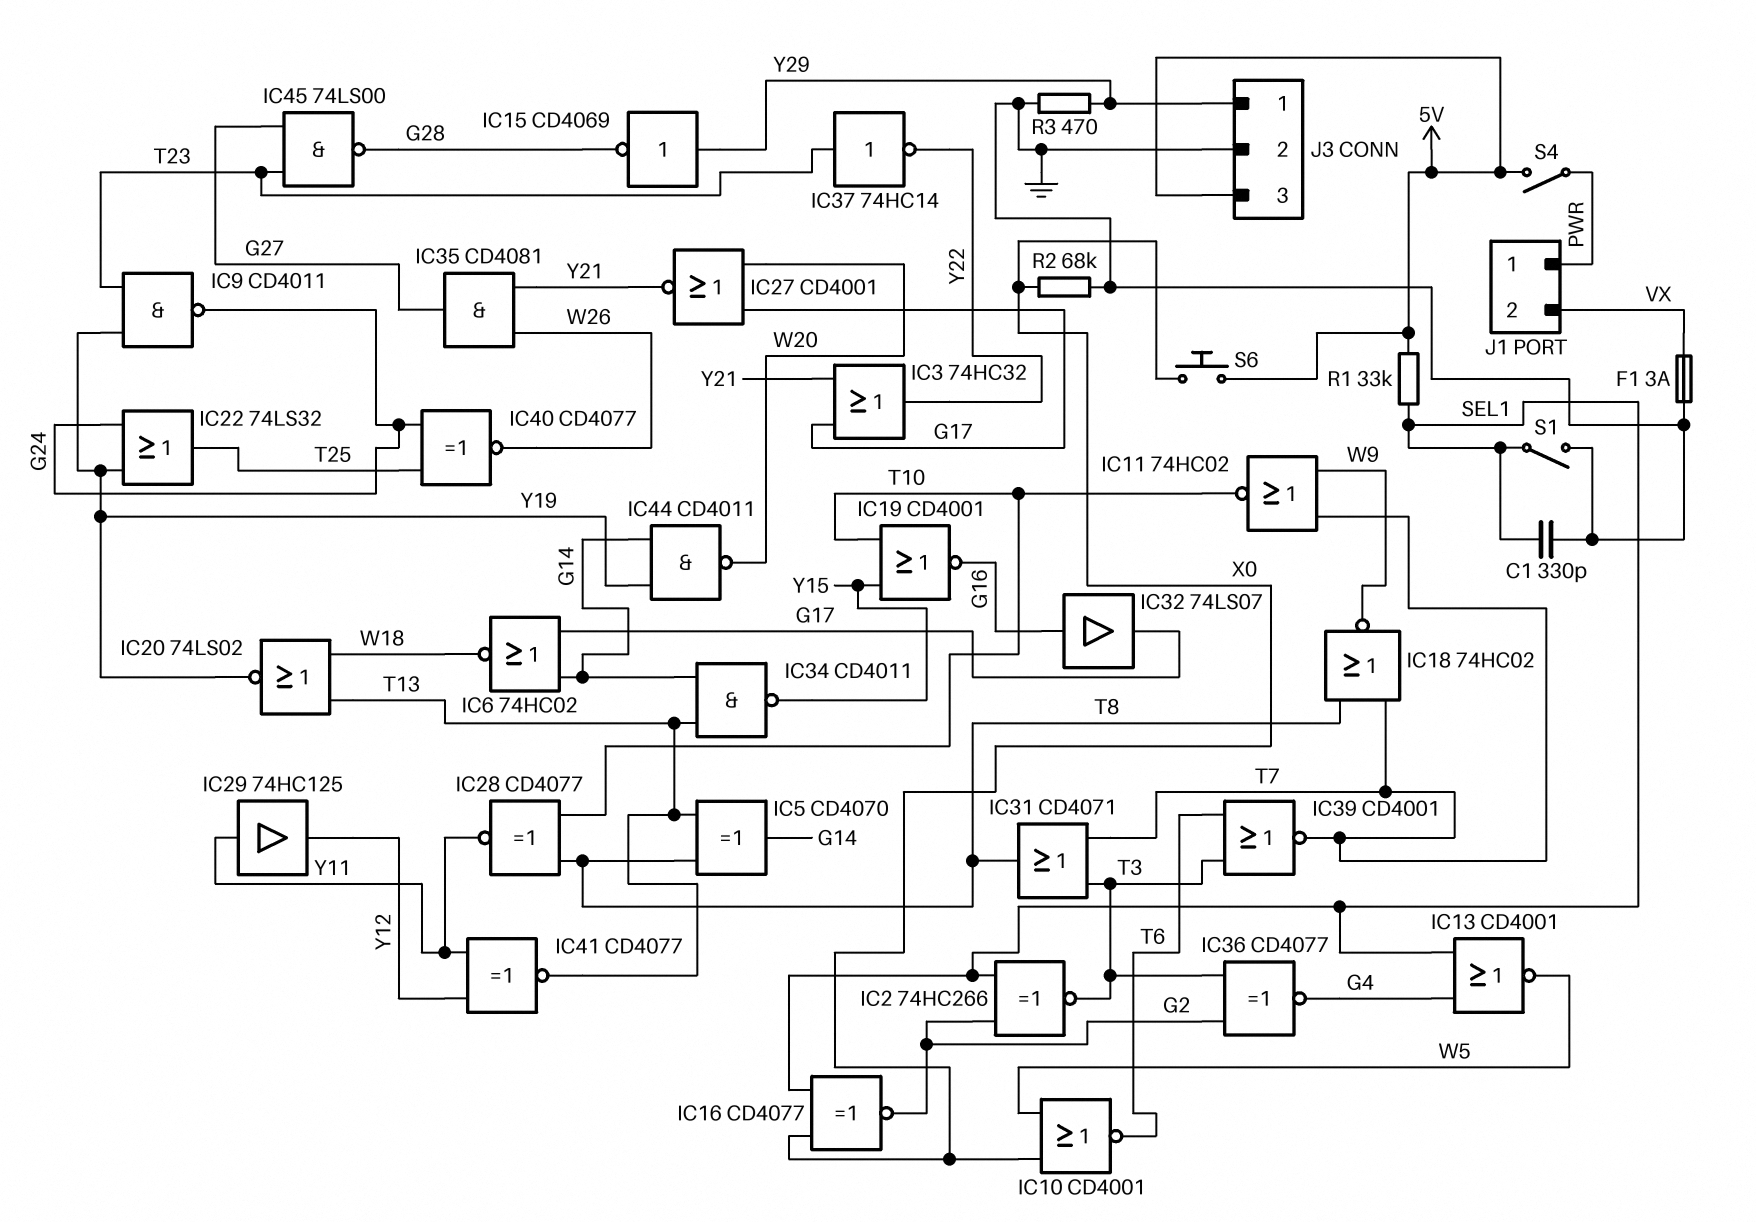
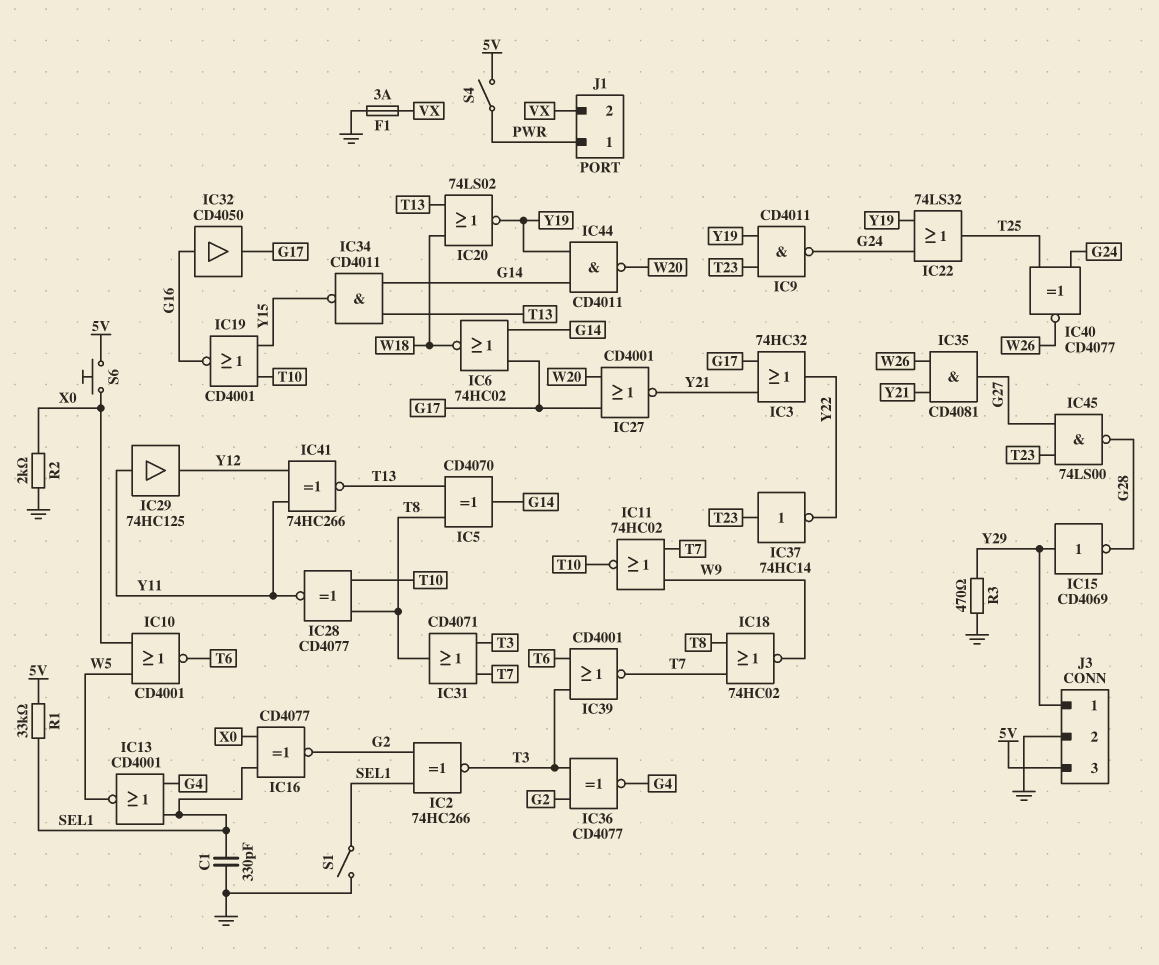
IC32: buffer 74LS07 (in G16, out G17) -> buffer CD4050 (in G16, out G17)
IC41: XNOR CD4077 (in Y11, in Y12, out T13) -> XNOR 74HC266 (in Y11, in Y12, out T13)
R2: 68k (GND, X0) -> 2k (GND, X0)

